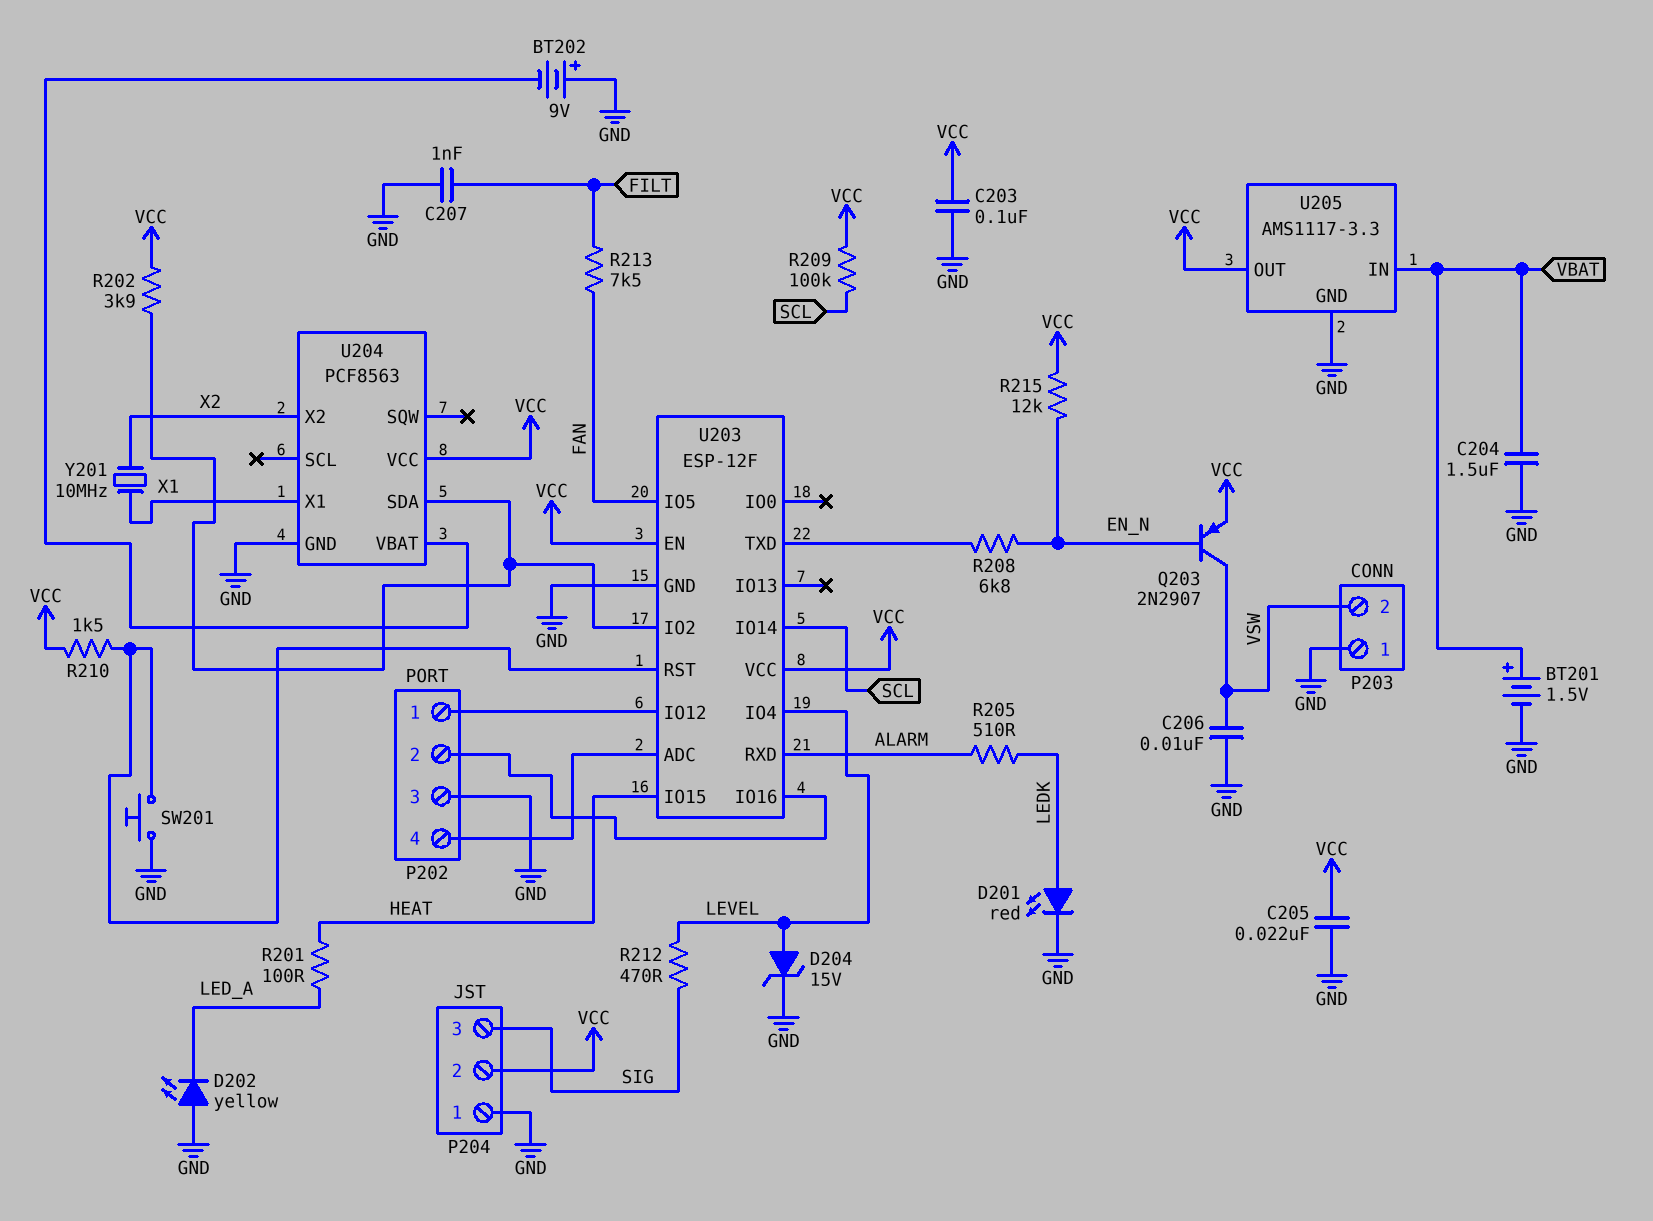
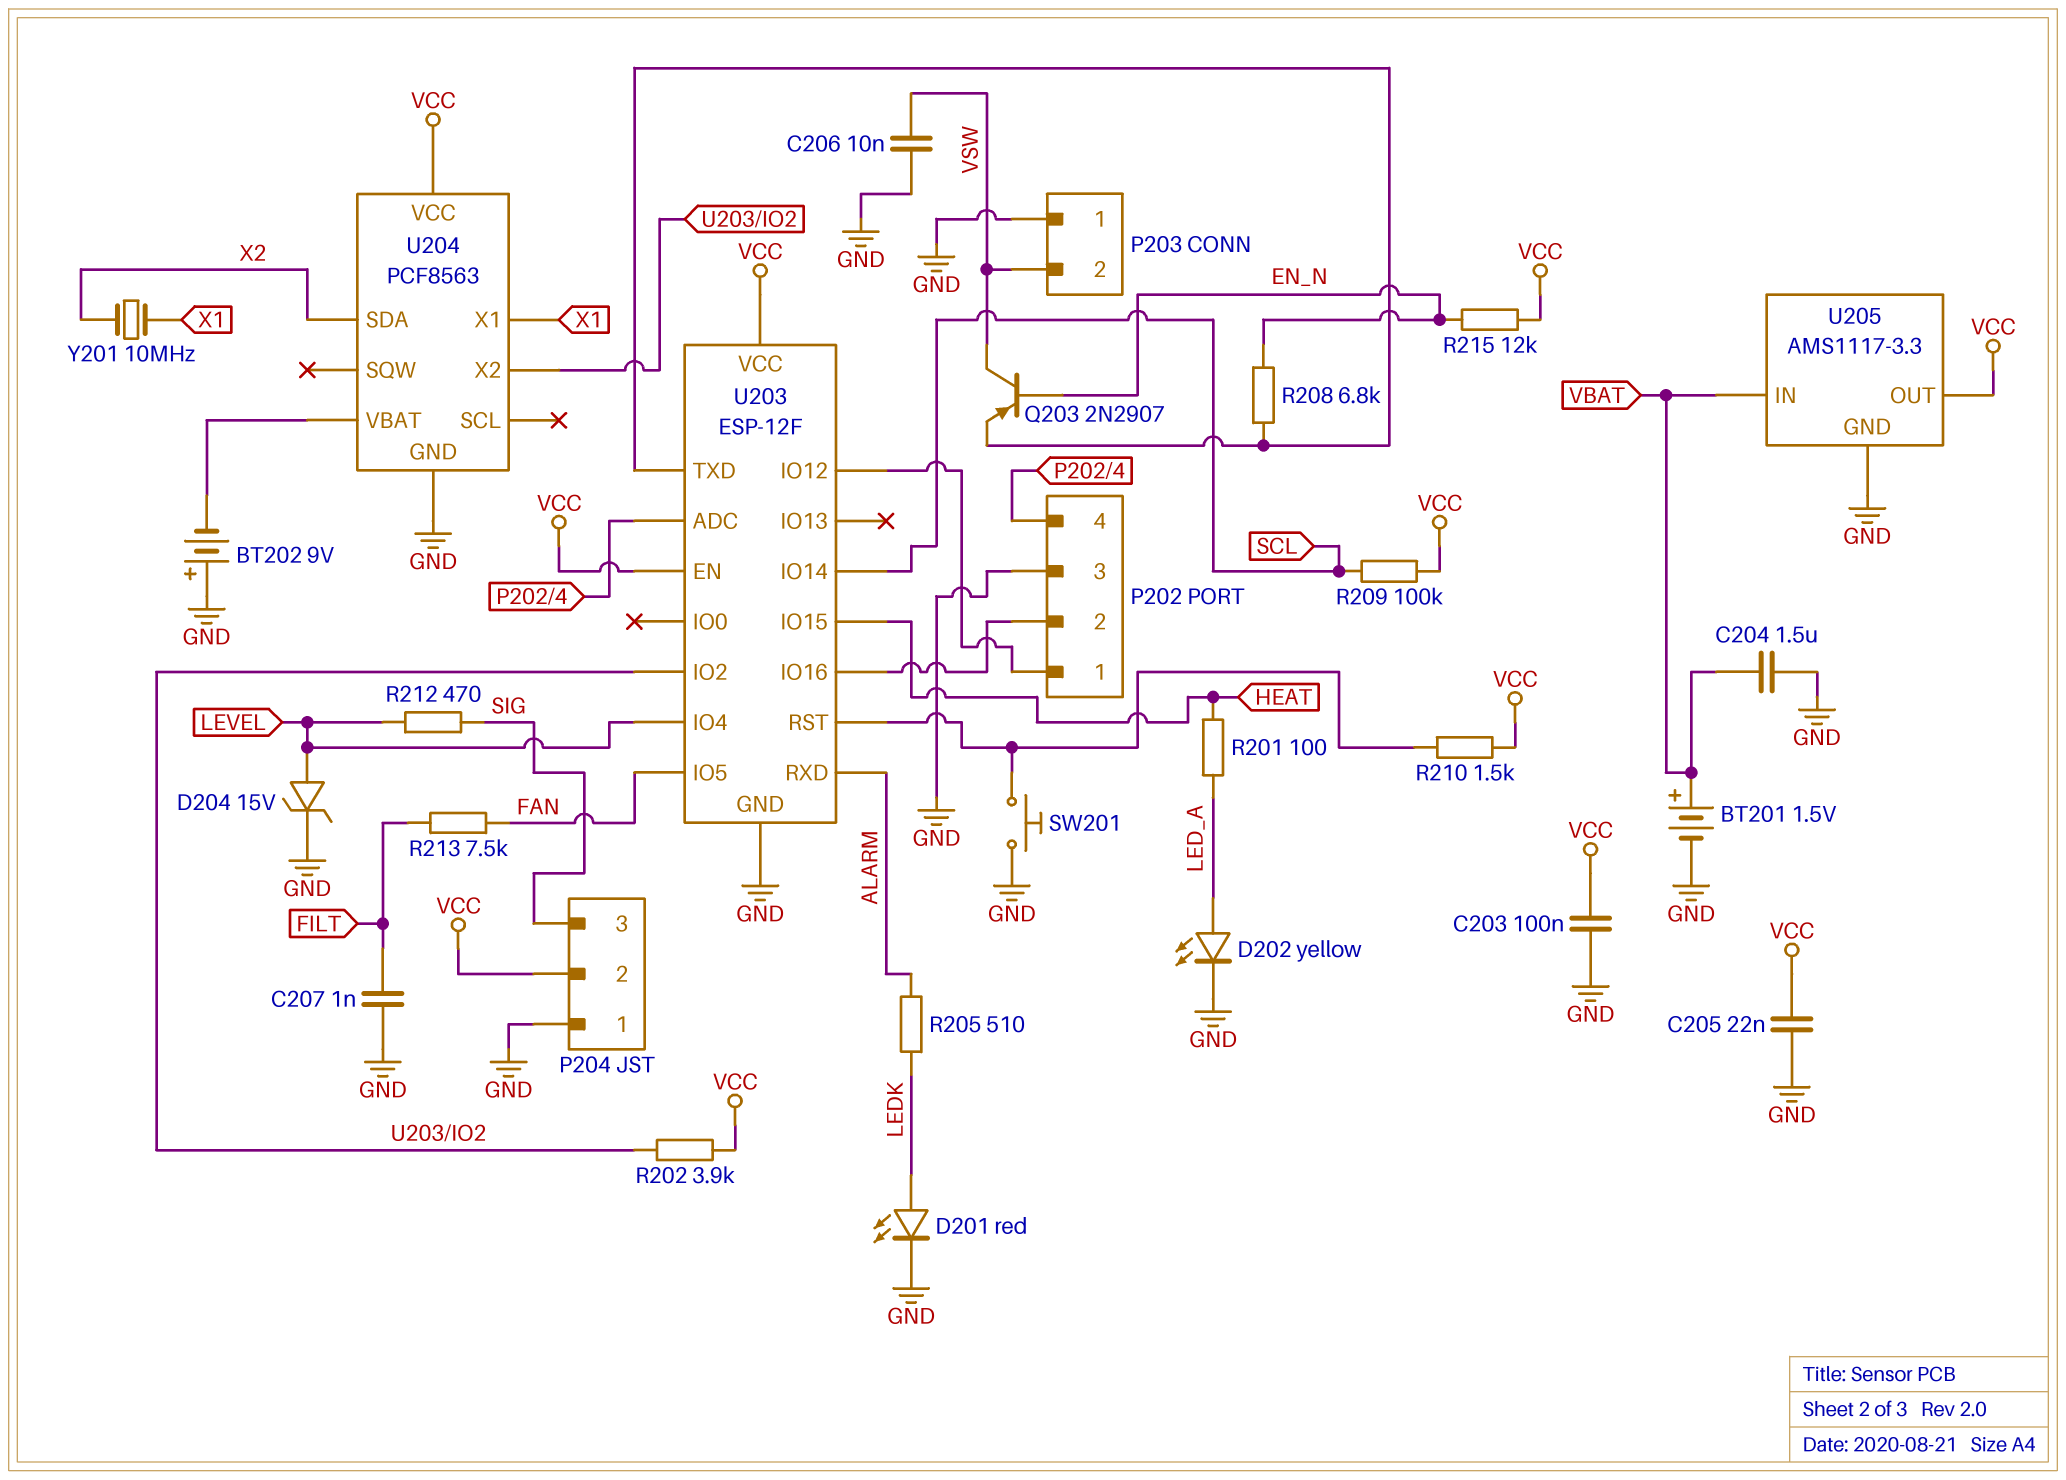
D202: LED yellow (A GND, K LED_A) -> LED yellow (A LED_A, K GND)
Q203: PNP 2N2907 (B EN_N, C VSW, E VCC) -> PNP 2N2907 (B EN_N, C VSW, E U203/TXD)
U204 pin SDA: U203/IO2 -> X2
U204 pin X2: X2 -> U203/IO2

